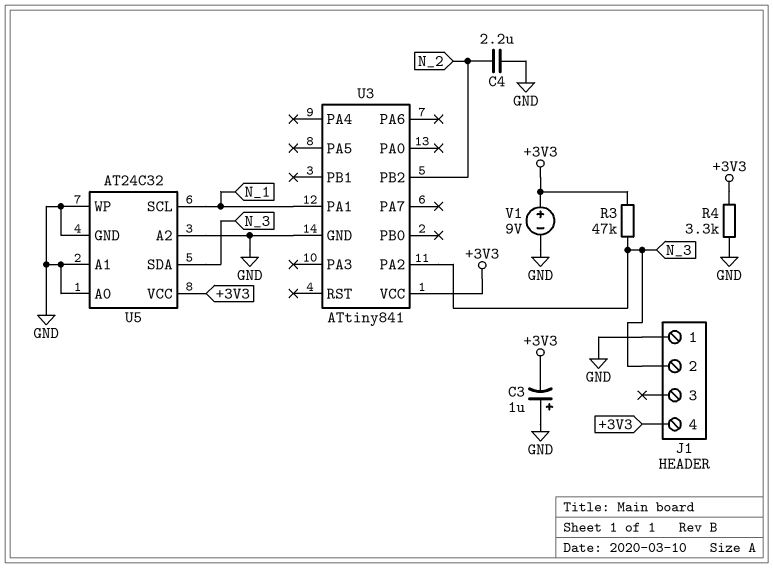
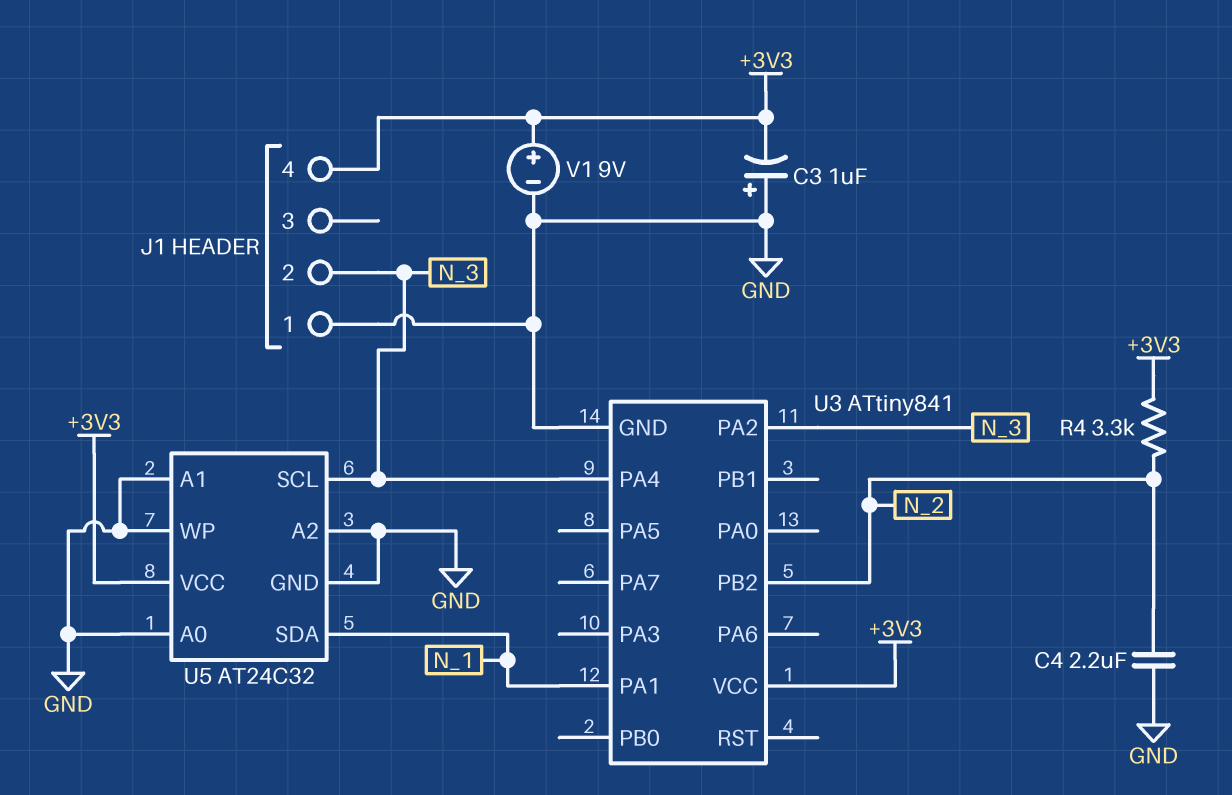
R3: 47k (+3V3, N_3) -> none
R4: 3.3k (+3V3, GND) -> 3.3k (+3V3, N_2)
U3 pin PA4: none -> N_3
U5 pin SCL: N_1 -> N_3
U5 pin SDA: N_3 -> N_1

